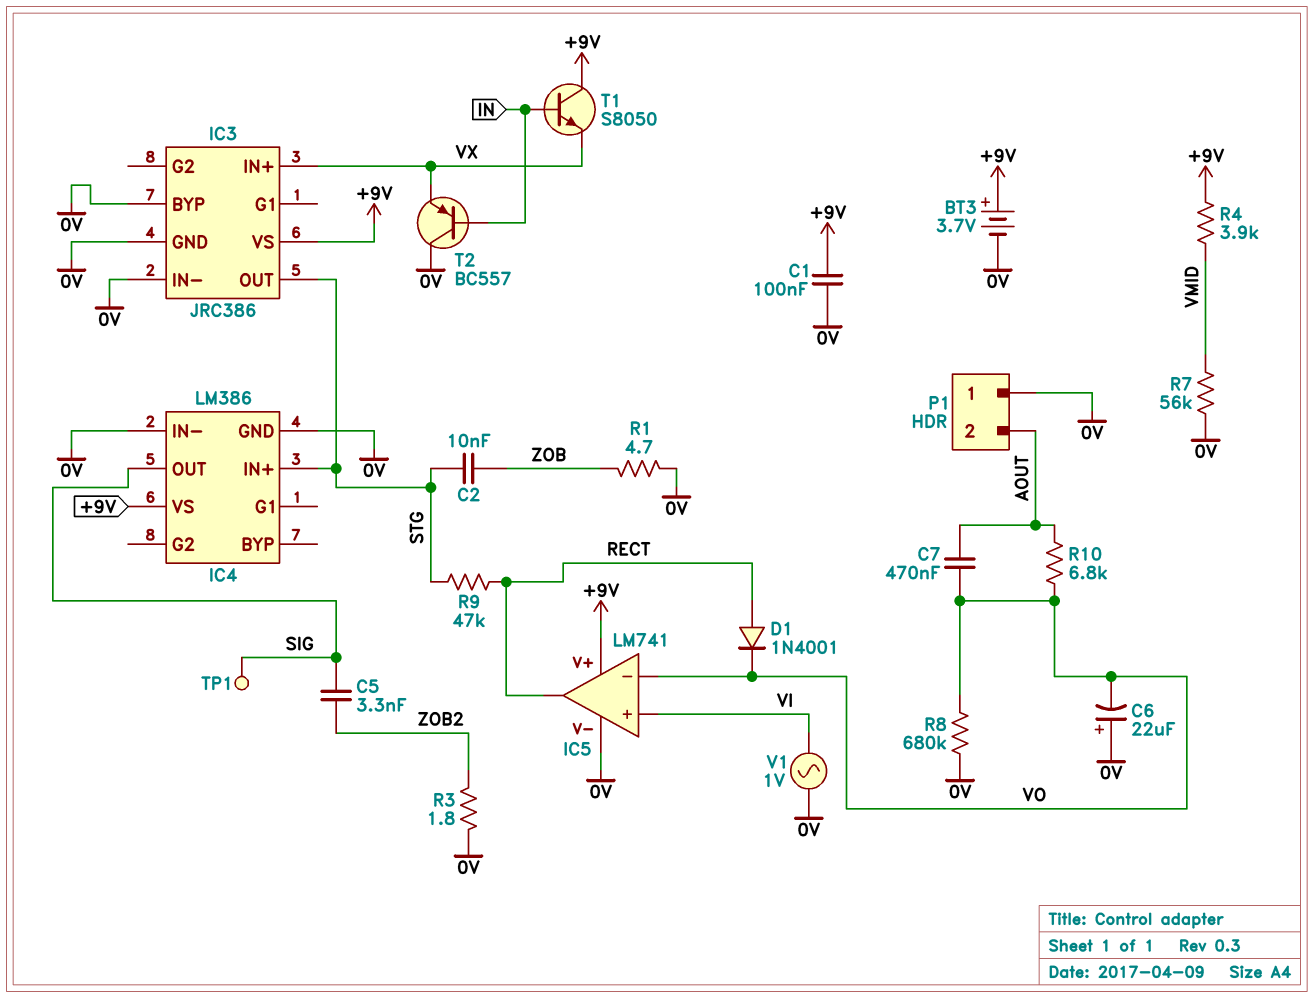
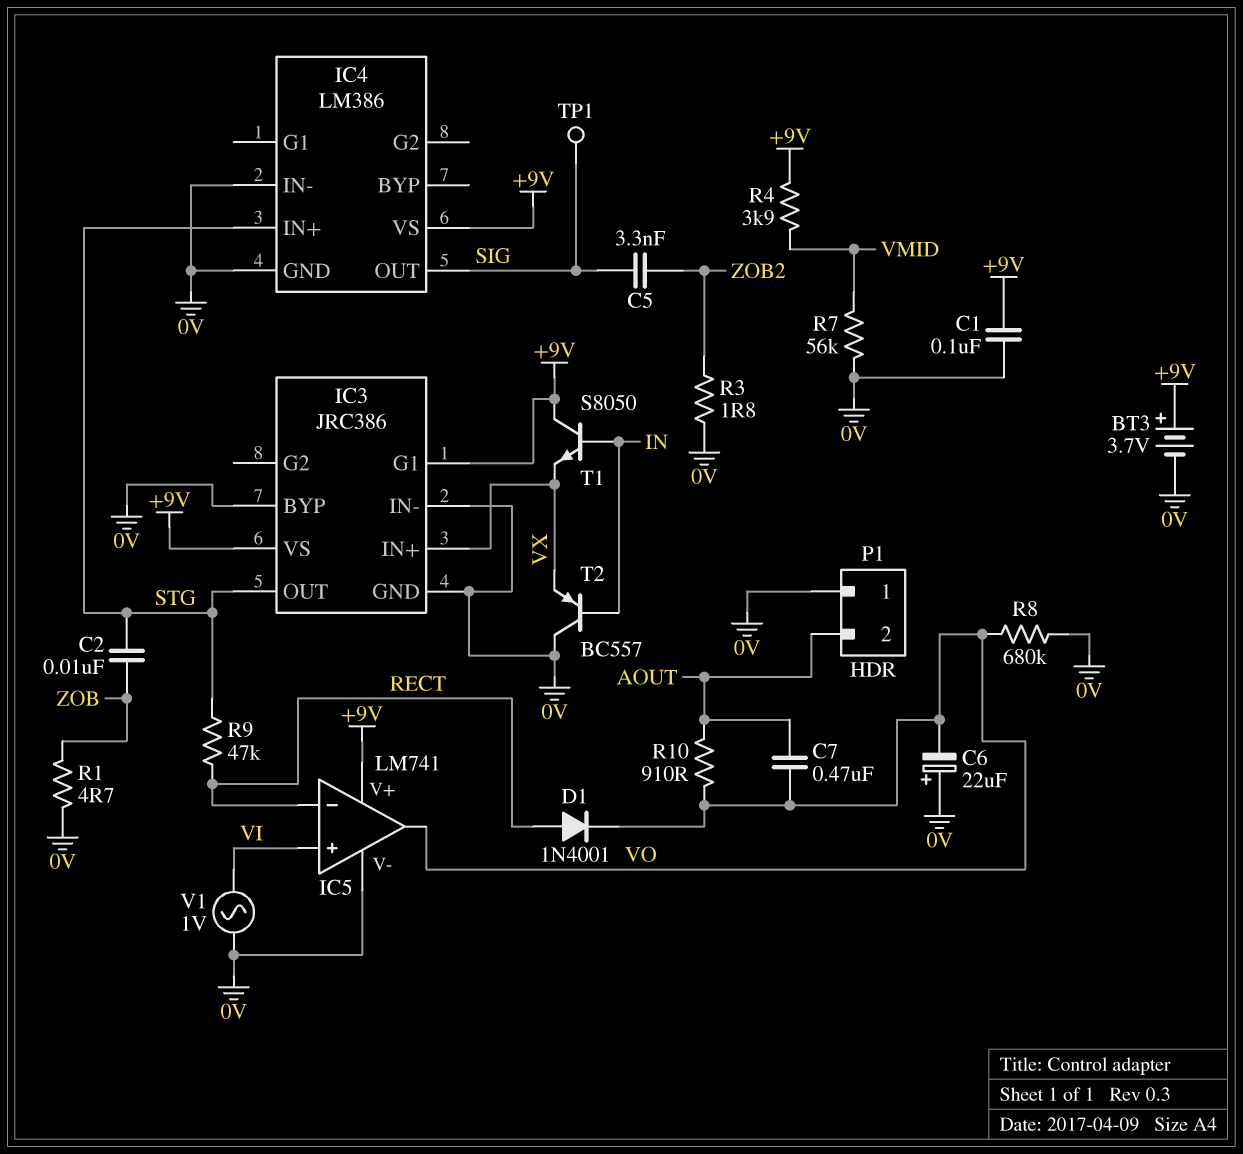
IC3 pin G1: none -> +9V
IC5 pin in-: VO -> RECT
IC5 pin out: RECT -> VO
R10: 6.8k (AOUT, VO) -> 910 (AOUT, VO)

